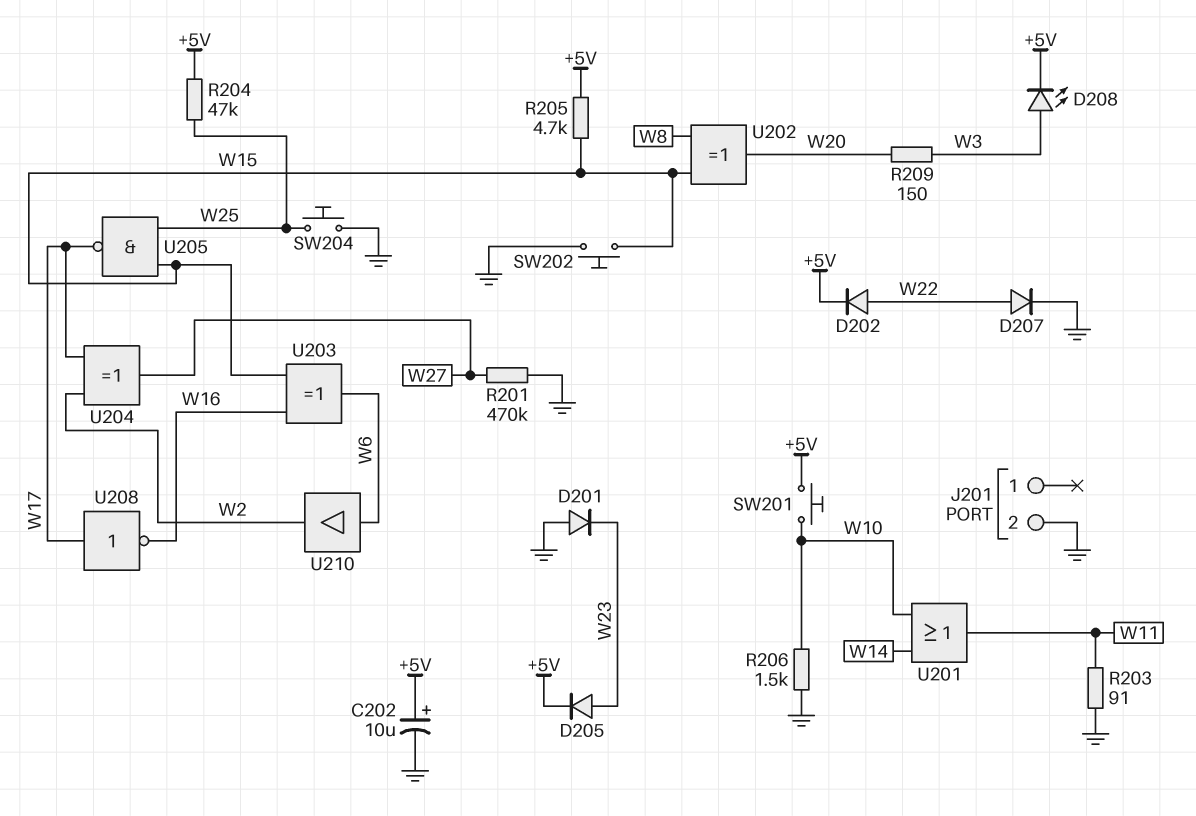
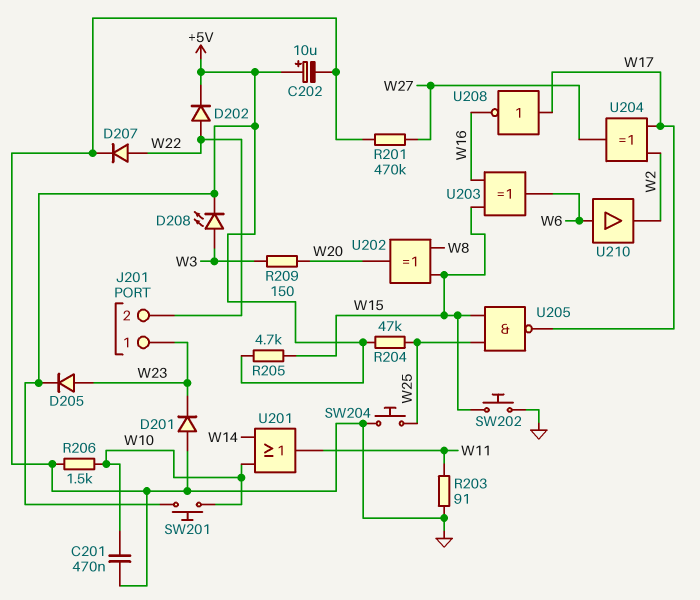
C201: none -> 470nF (GND, W10)
J201 pin 1: none -> W23
J201 pin 2: GND -> W22

